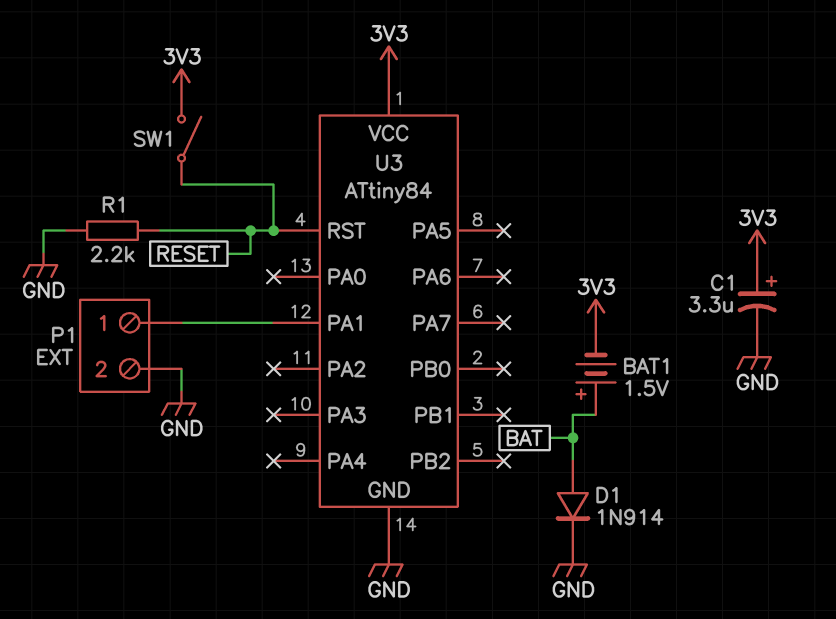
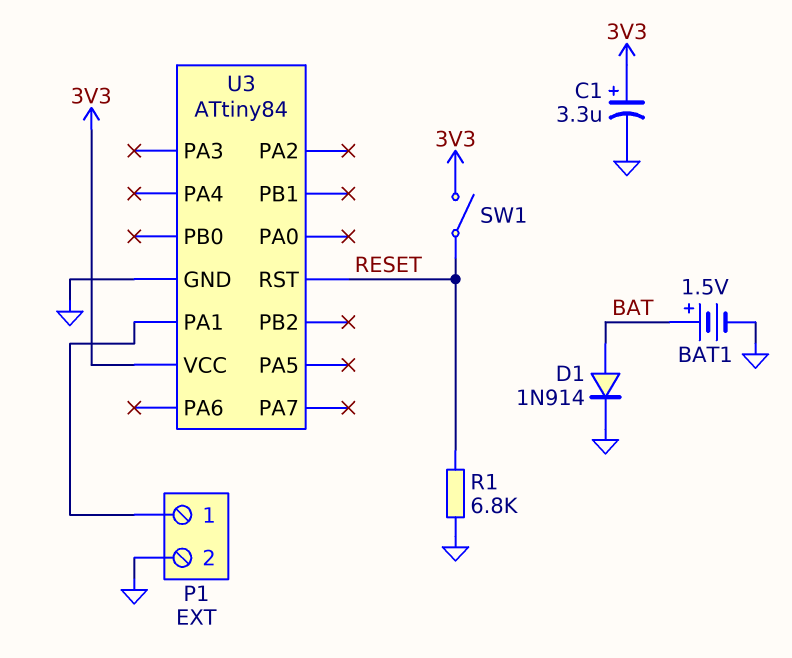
BAT1: 1.5V (plus BAT, minus 3V3) -> 1.5V (plus BAT, minus GND)
R1: 2.2k (GND, RESET) -> 6.8k (GND, RESET)

